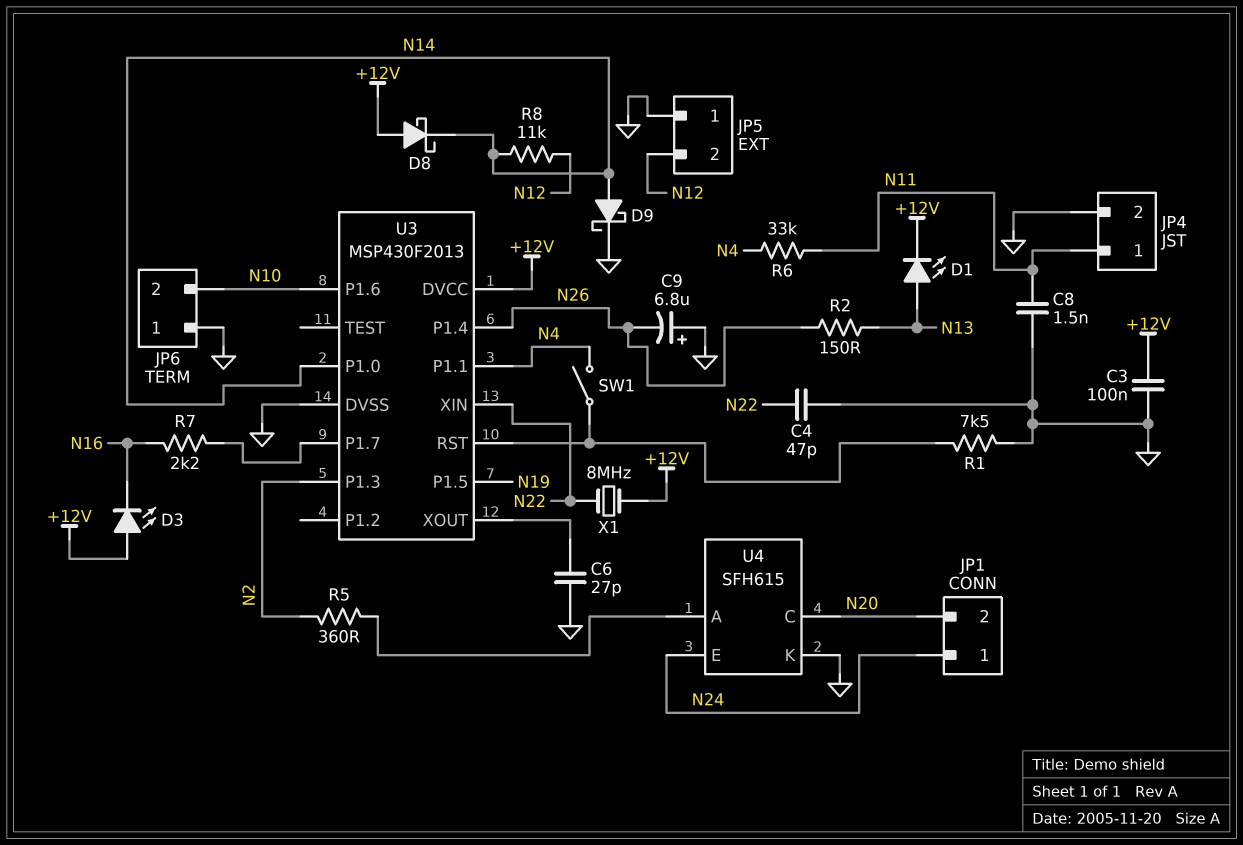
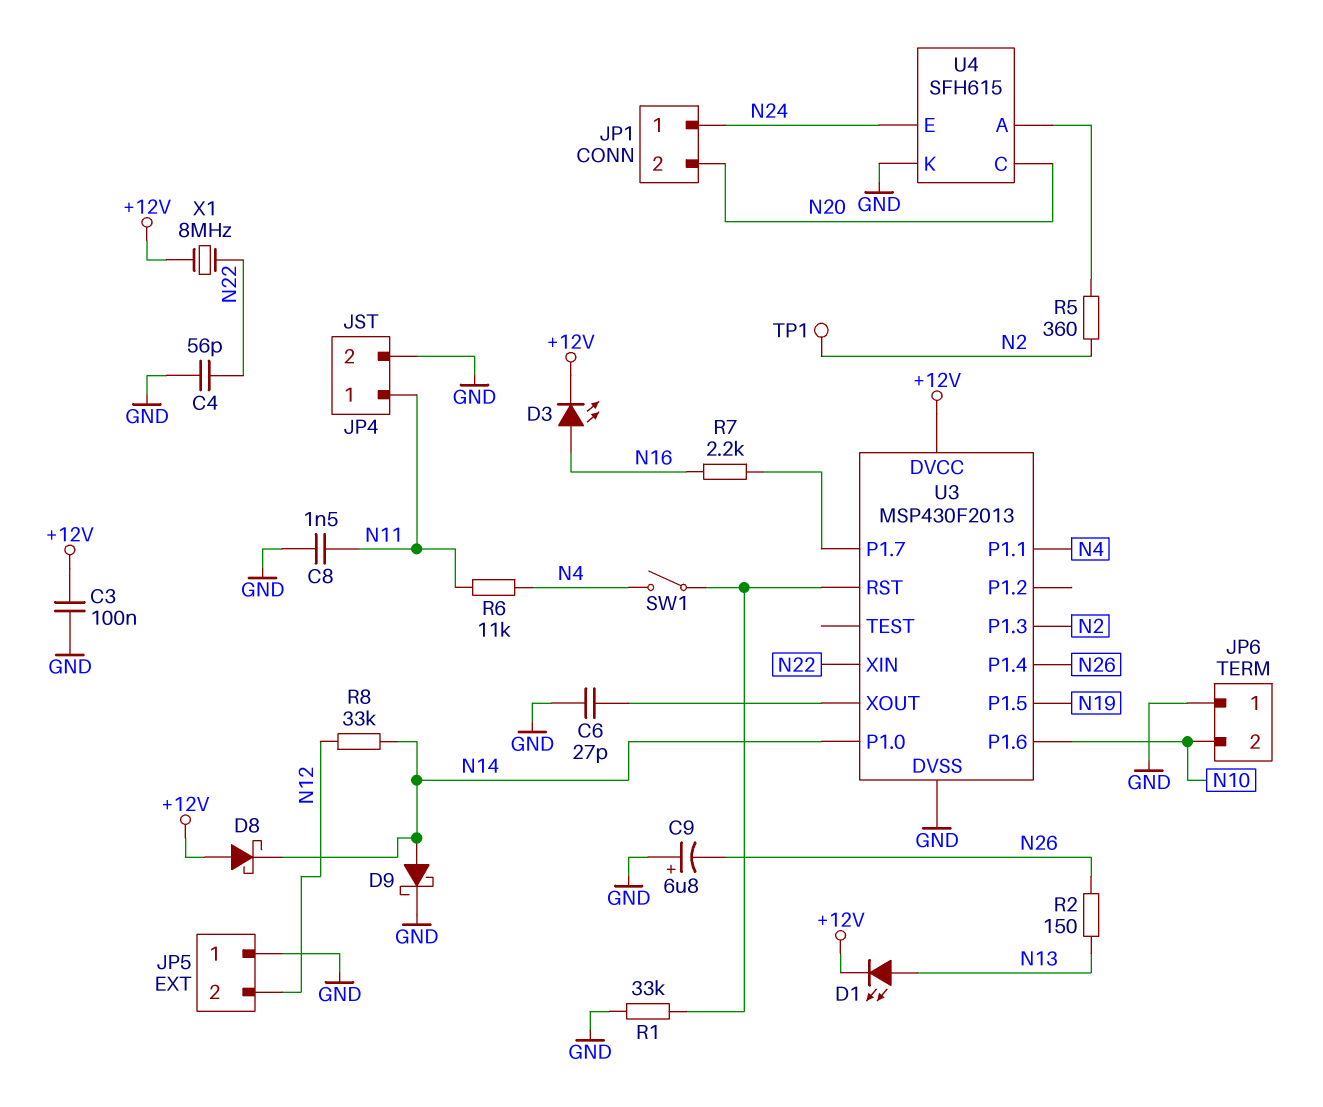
C4: 47pF (GND, N22) -> 56pF (GND, N22)
D3: LED (A +12V, K N16) -> LED (A N16, K +12V)
R1: 7.5k (GND, U3/RST) -> 33k (GND, U3/RST)
R6: 33k (N4, N11) -> 11k (N4, N11)
R8: 11k (N12, N14) -> 33k (N12, N14)
TP1: none -> test point (N2)

